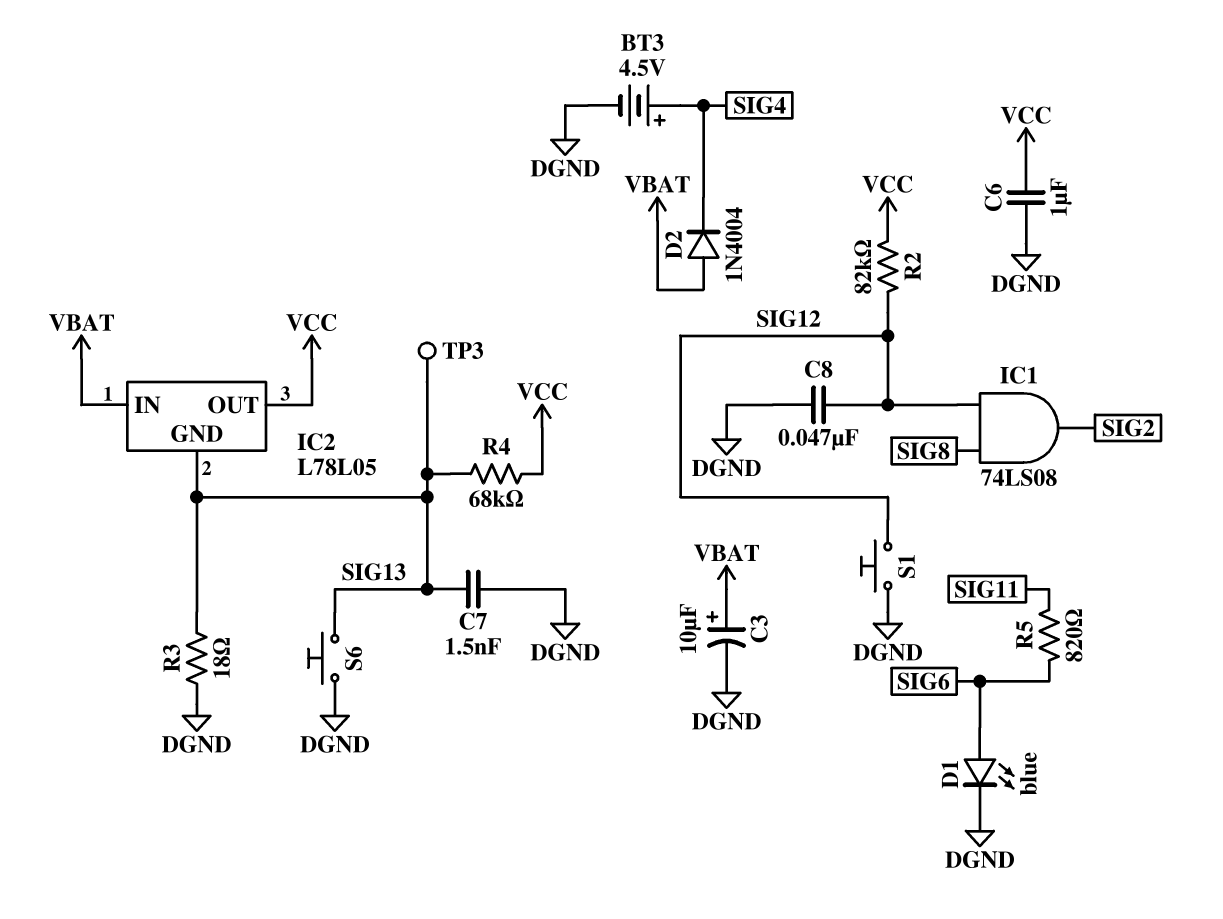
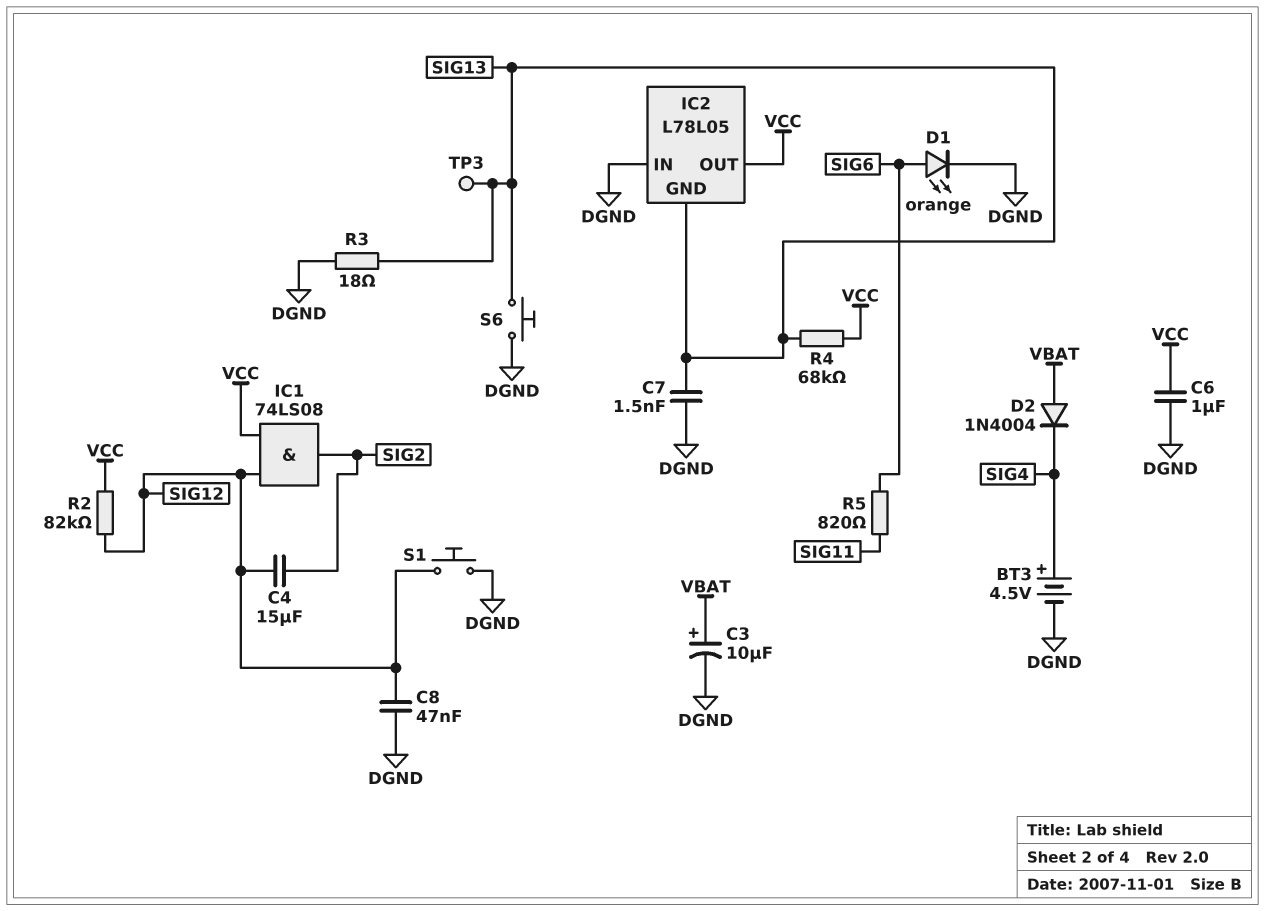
C4: none -> 15uF (SIG2, SIG12)
D1: LED blue (A SIG6, K DGND) -> LED orange (A SIG6, K DGND)
IC1: AND 74LS08 (in SIG8, in SIG12, out SIG2) -> AND 74LS08 (in SIG12, in VCC, out SIG2)
IC2 pin IN: VBAT -> DGND

